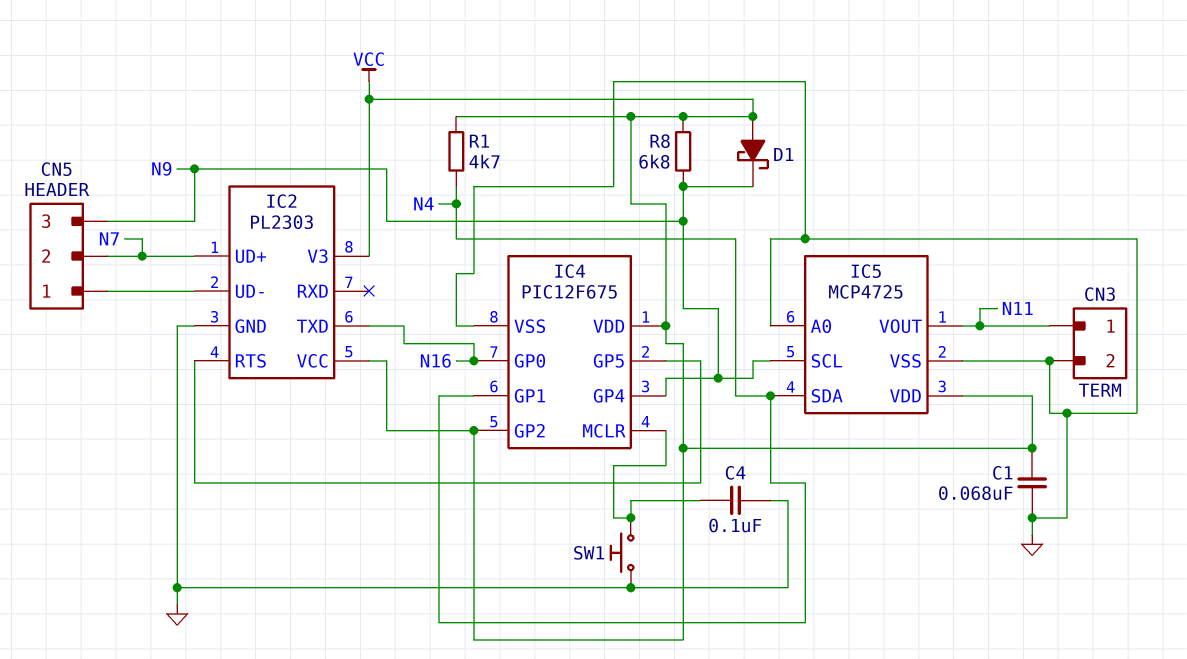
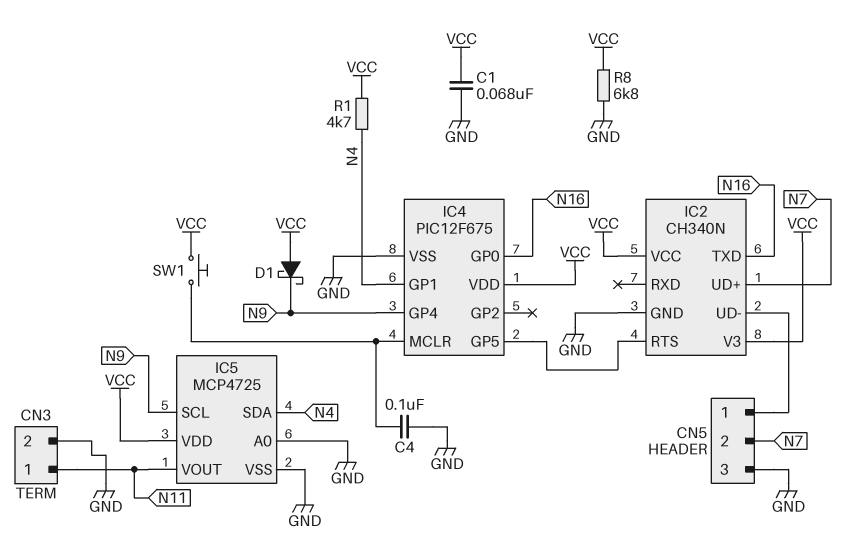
CN5 pin 3: N9 -> GND
IC2: PL2303 -> CH340N
IC4 pin GP2: VCC -> none
R8: 6.8k (N9, VCC) -> 6.8k (GND, VCC)
SW1: button (GND, IC4/MCLR) -> button (IC4/MCLR, VCC)

